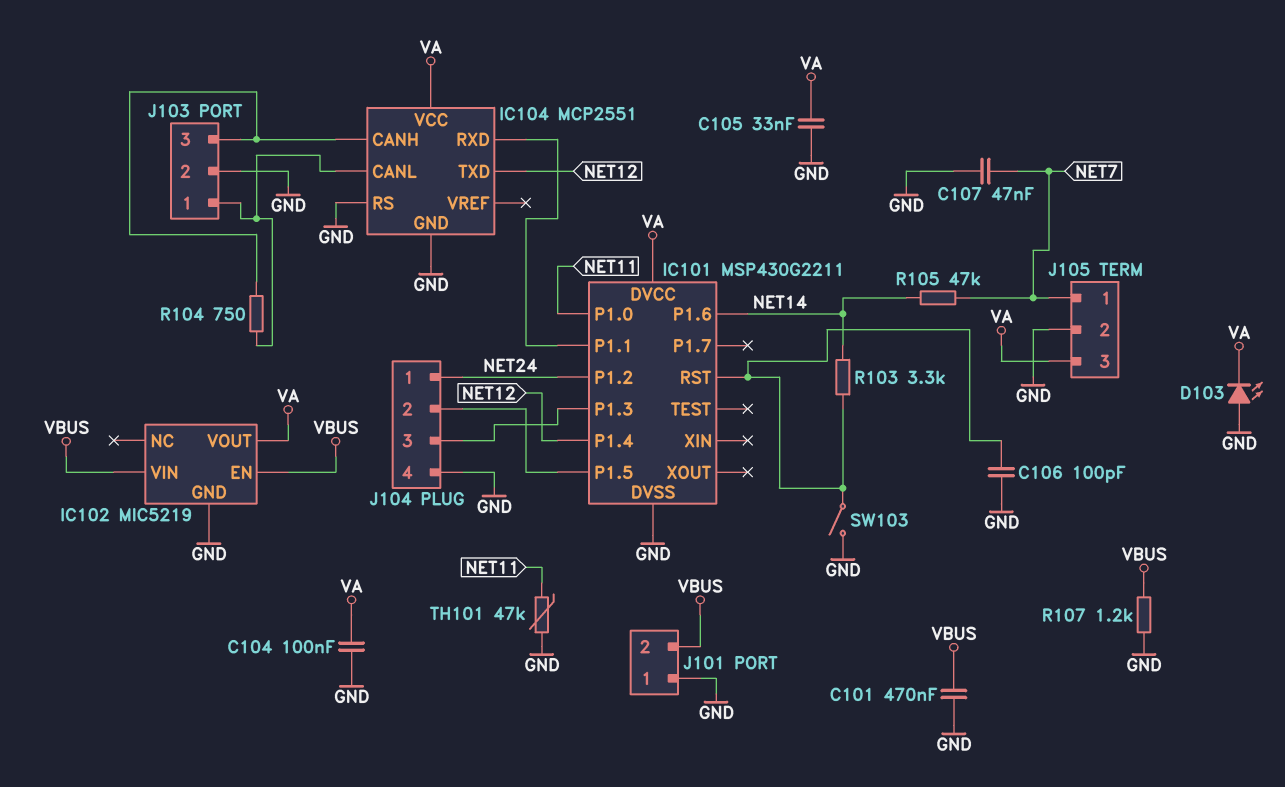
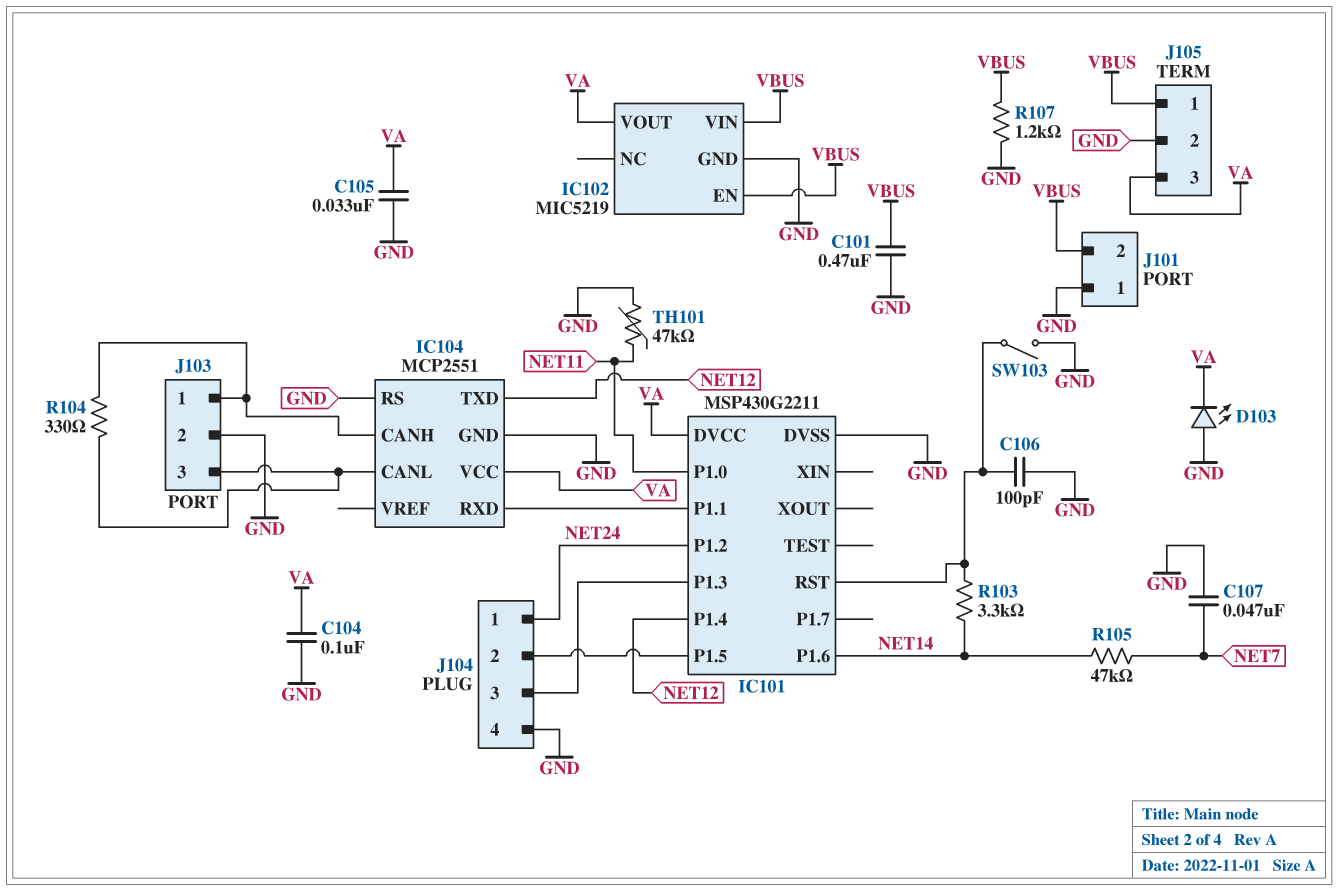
J103 pin 1: IC104/CANL -> IC104/CANH
J103 pin 3: IC104/CANH -> IC104/CANL
J105 pin 1: NET7 -> VBUS
R104: 750 (IC104/CANH, IC104/CANL) -> 330 (IC104/CANH, IC104/CANL)

